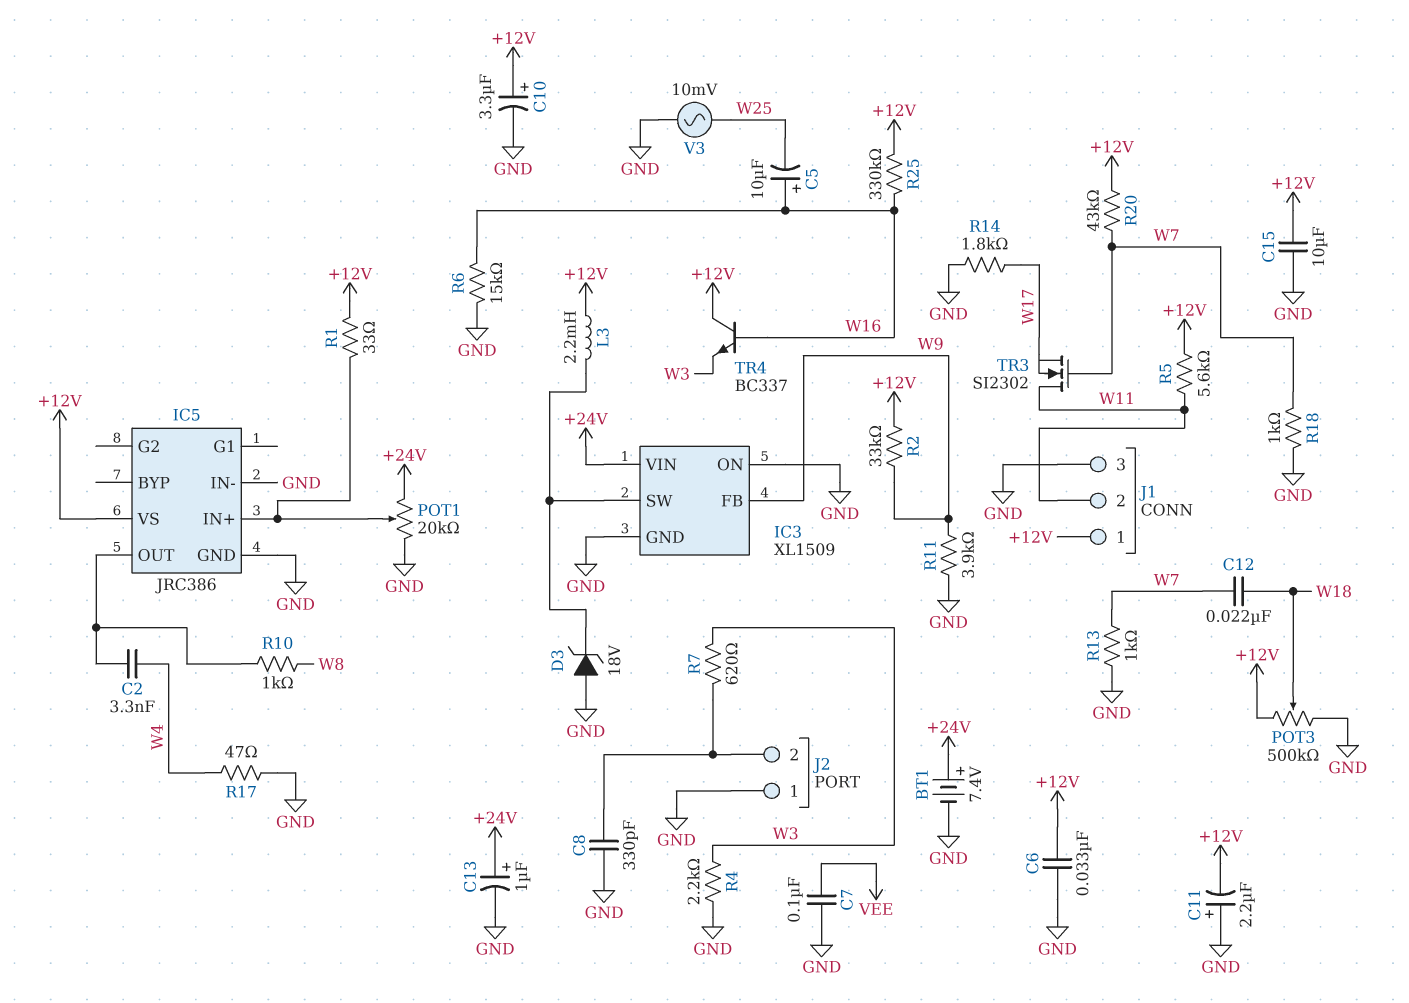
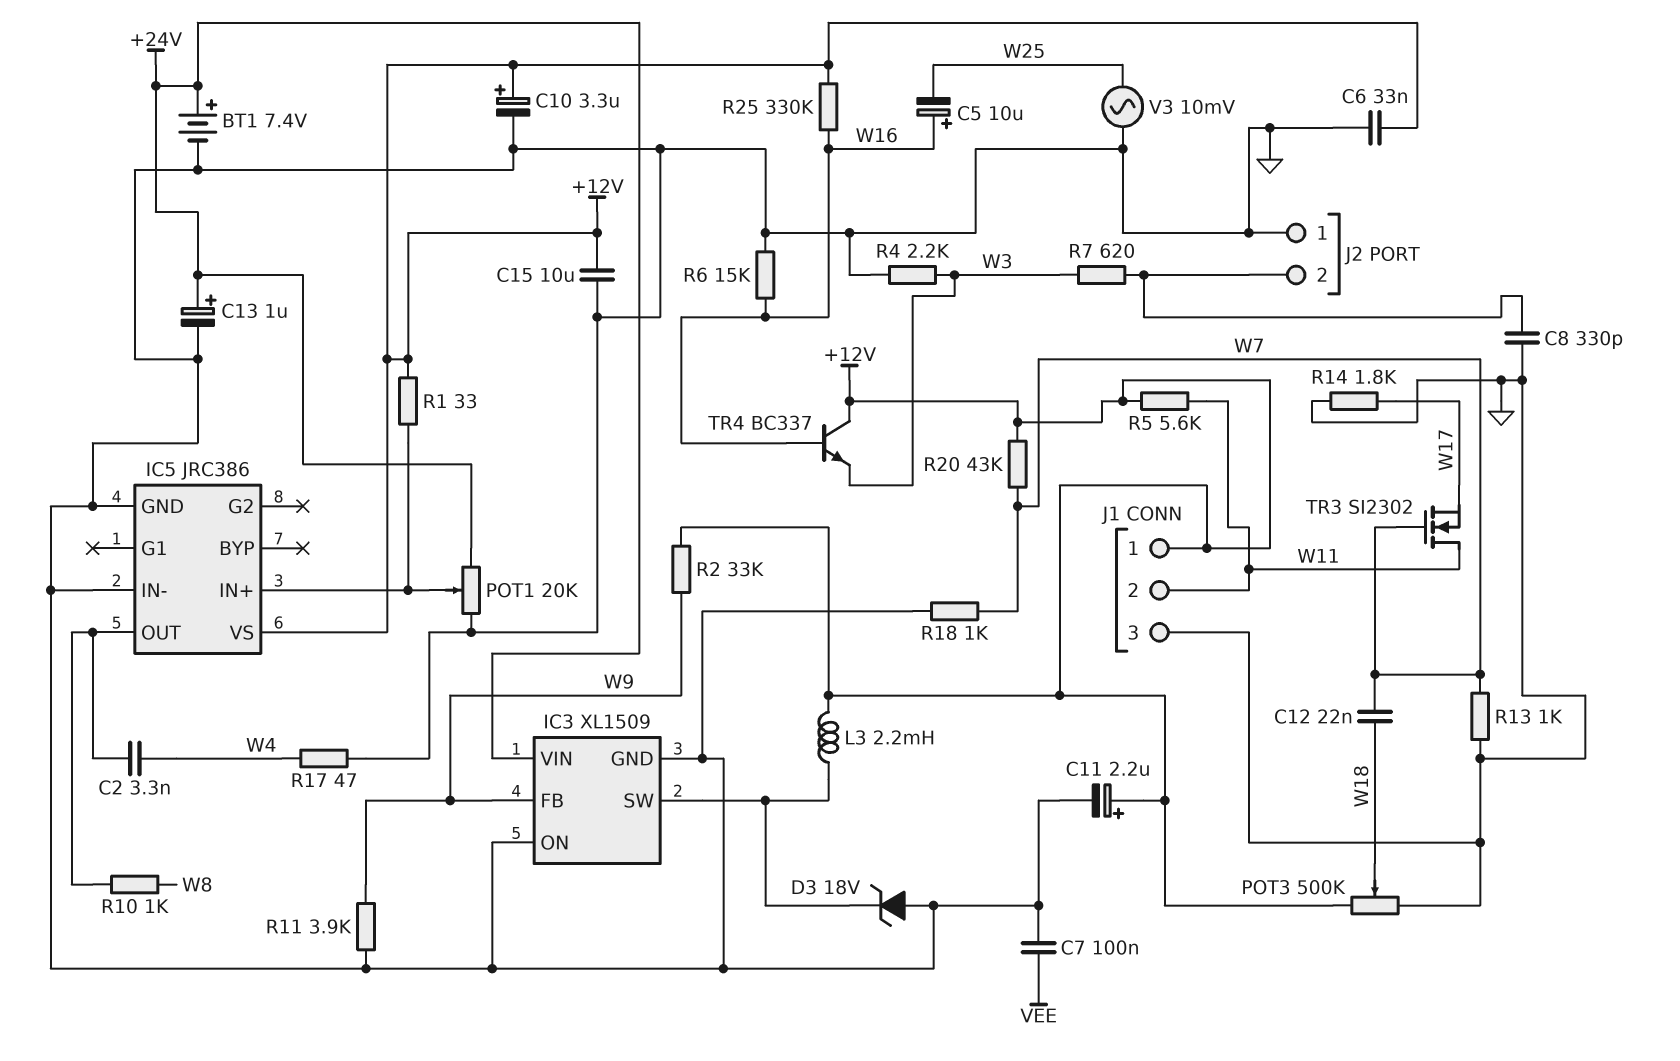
C11: 2.2uF (plus GND, minus +12V) -> 2.2uF (plus +12V, minus GND)

